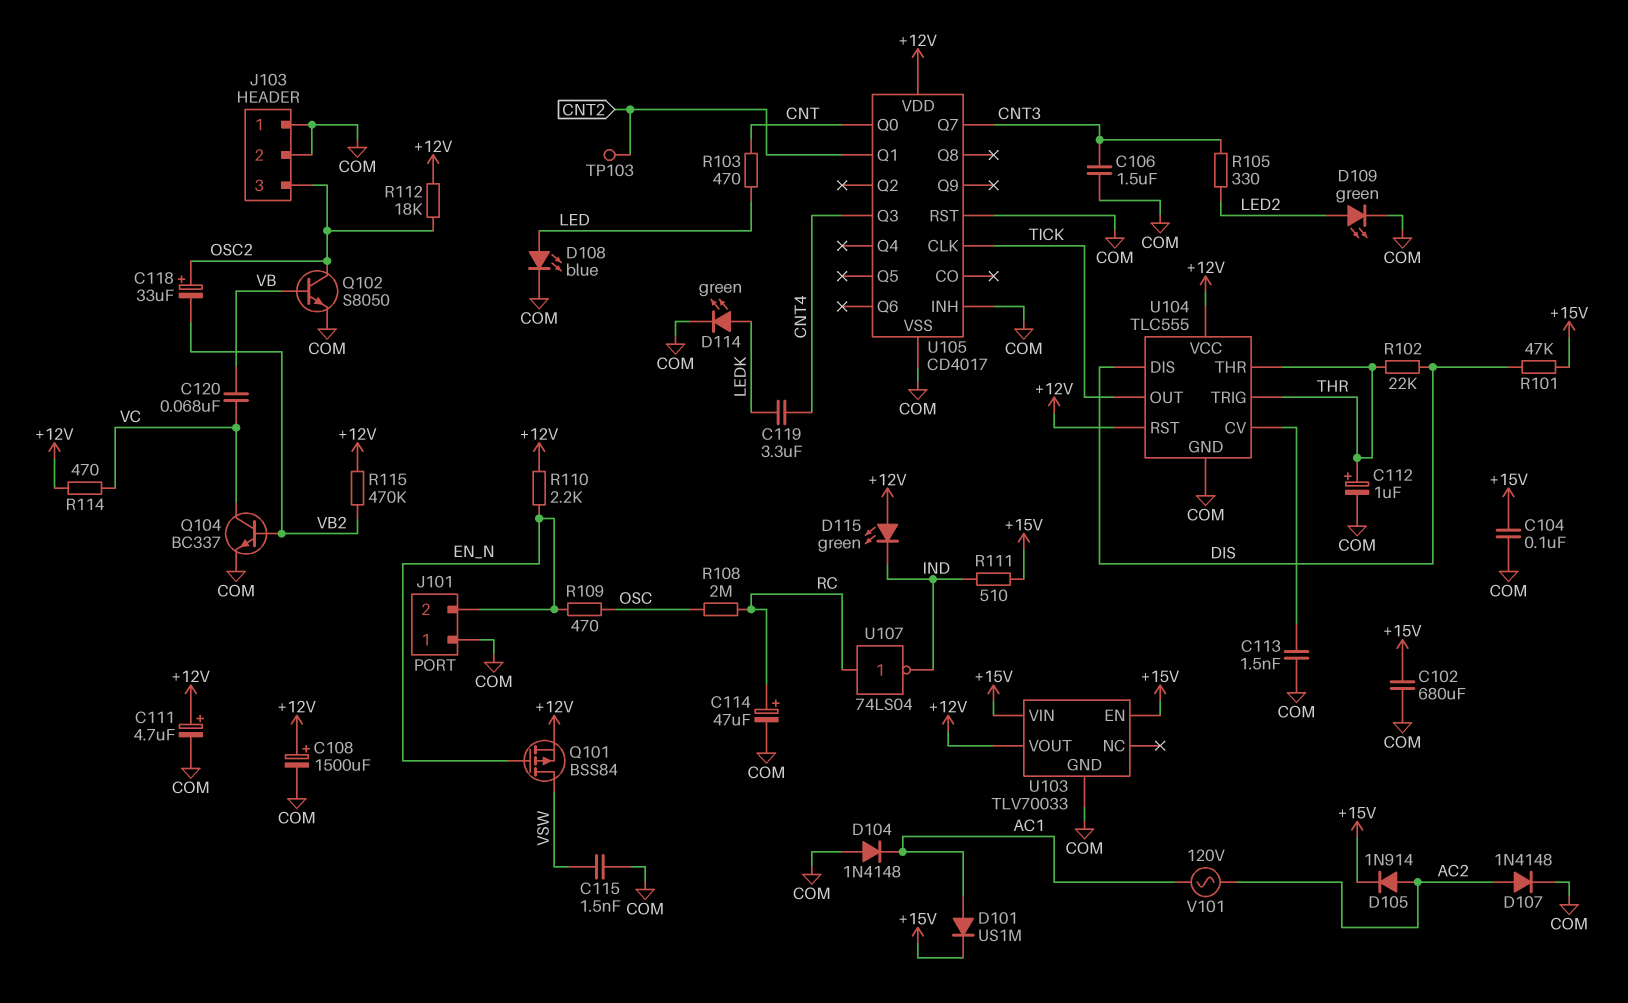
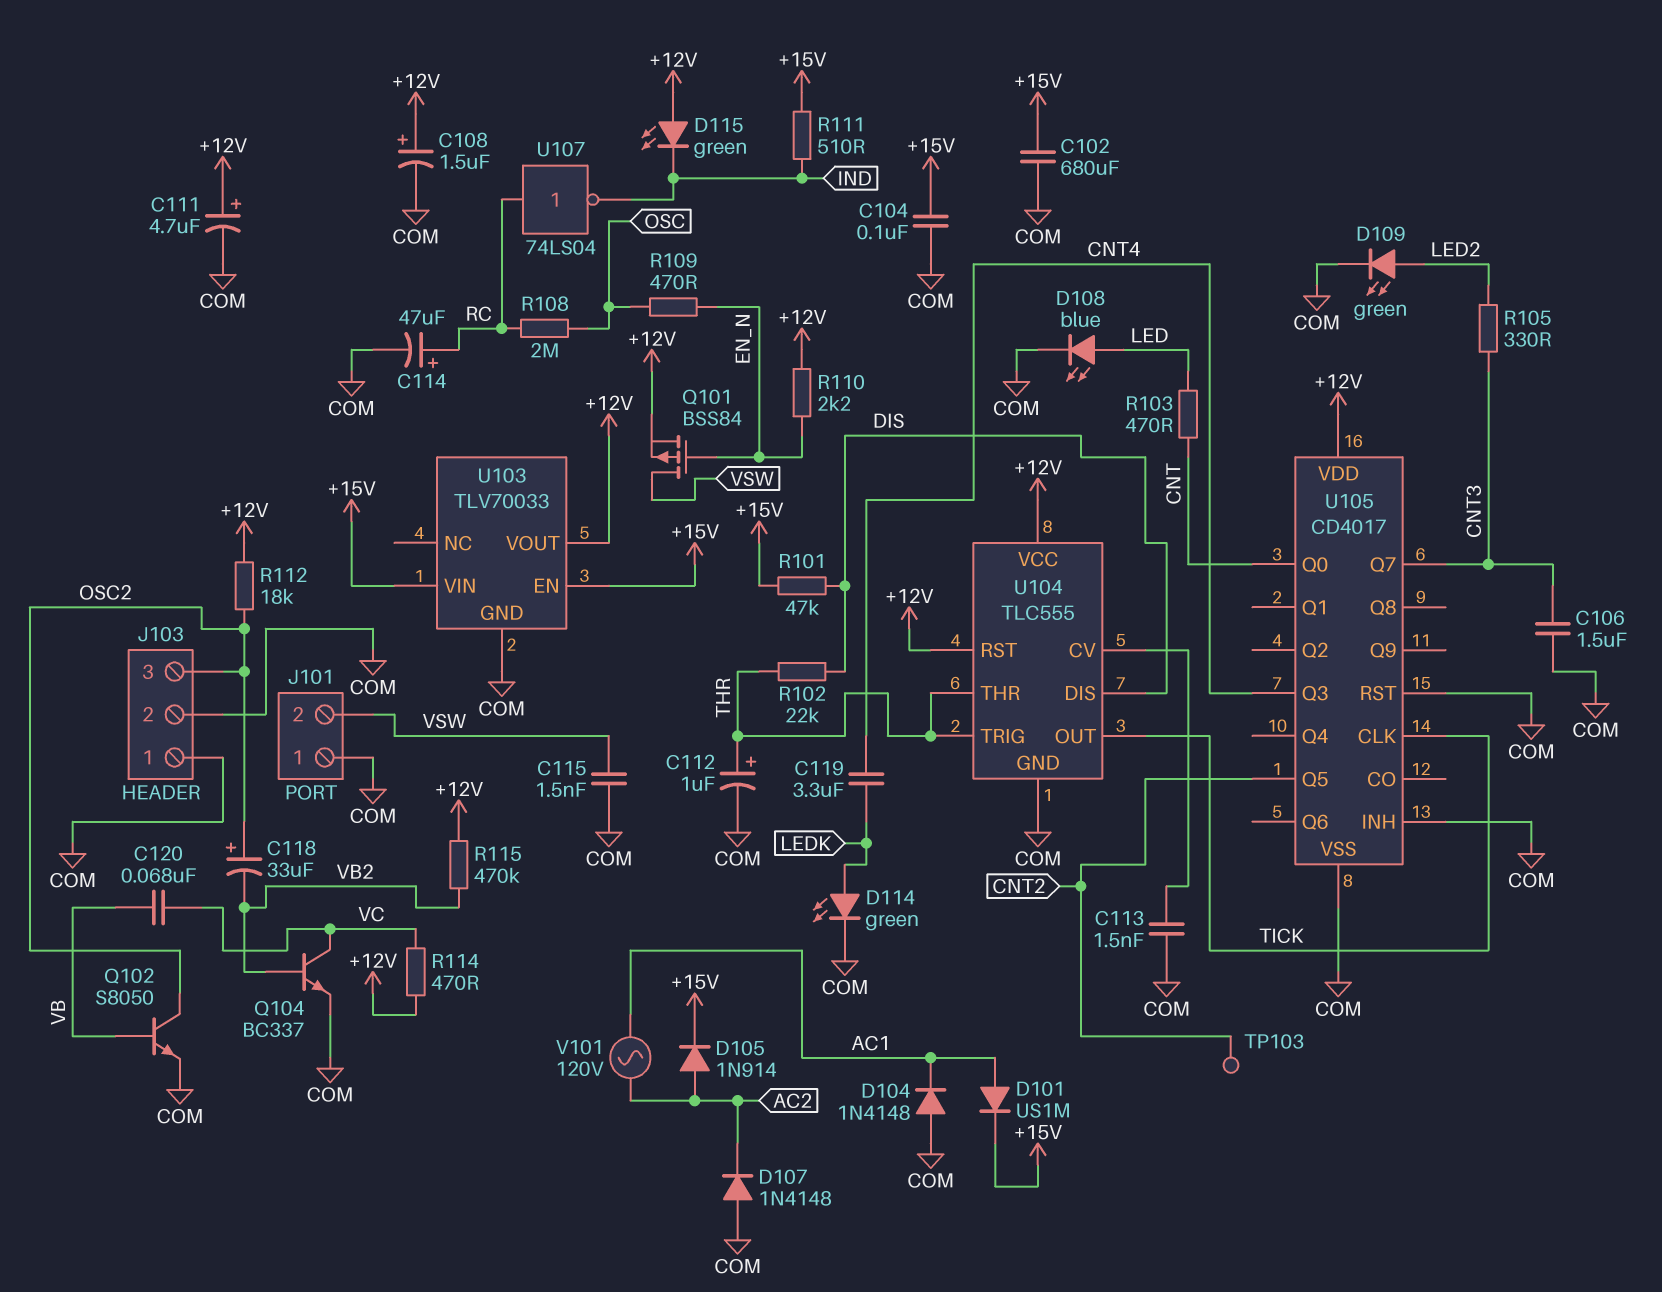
C108: 1500uF (plus +12V, minus COM) -> 1.5uF (plus +12V, minus COM)
D107: diode 1N4148 (A AC2, K COM) -> diode 1N4148 (A COM, K AC2)
J101 pin 2: EN_N -> VSW
U105 pin Q1: CNT2 -> none
U105 pin Q5: none -> CNT2

